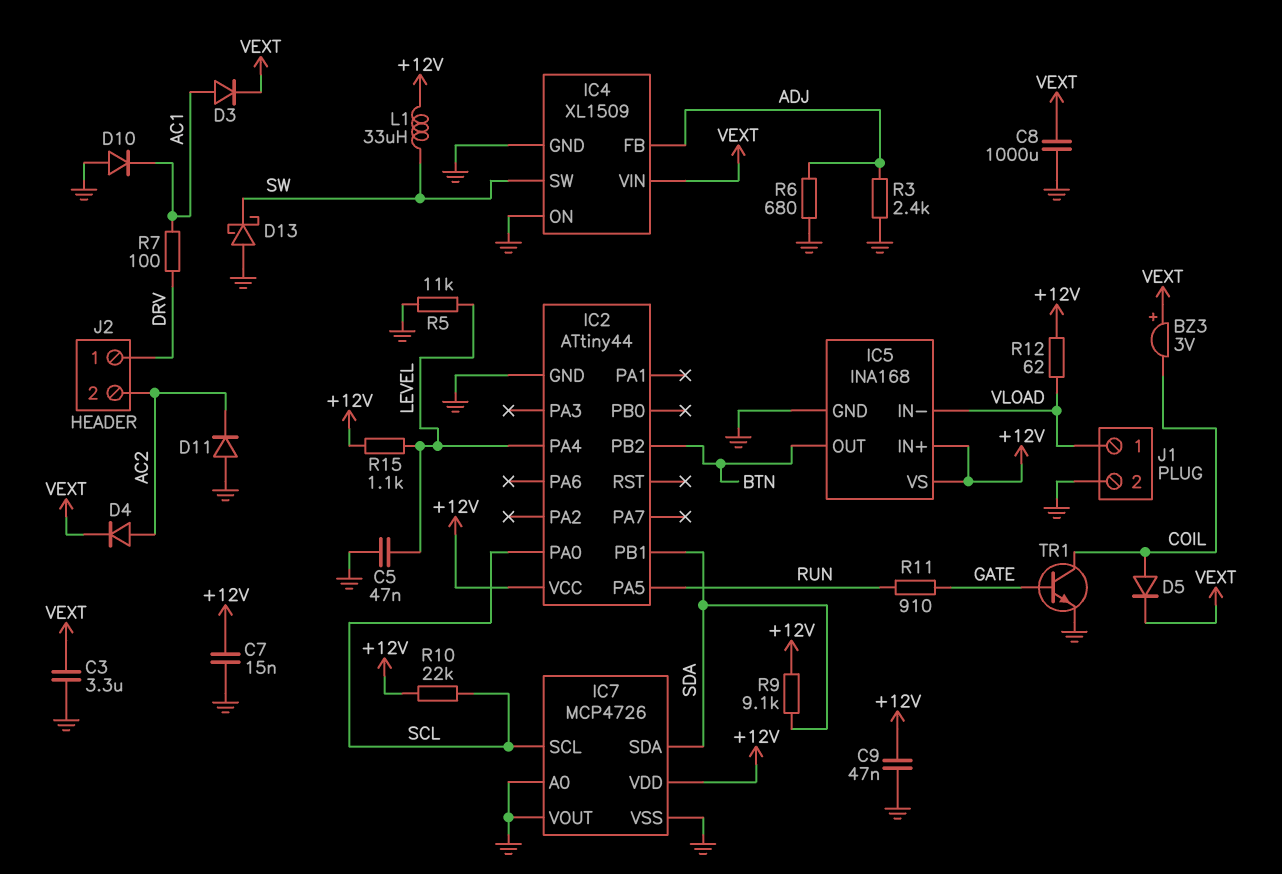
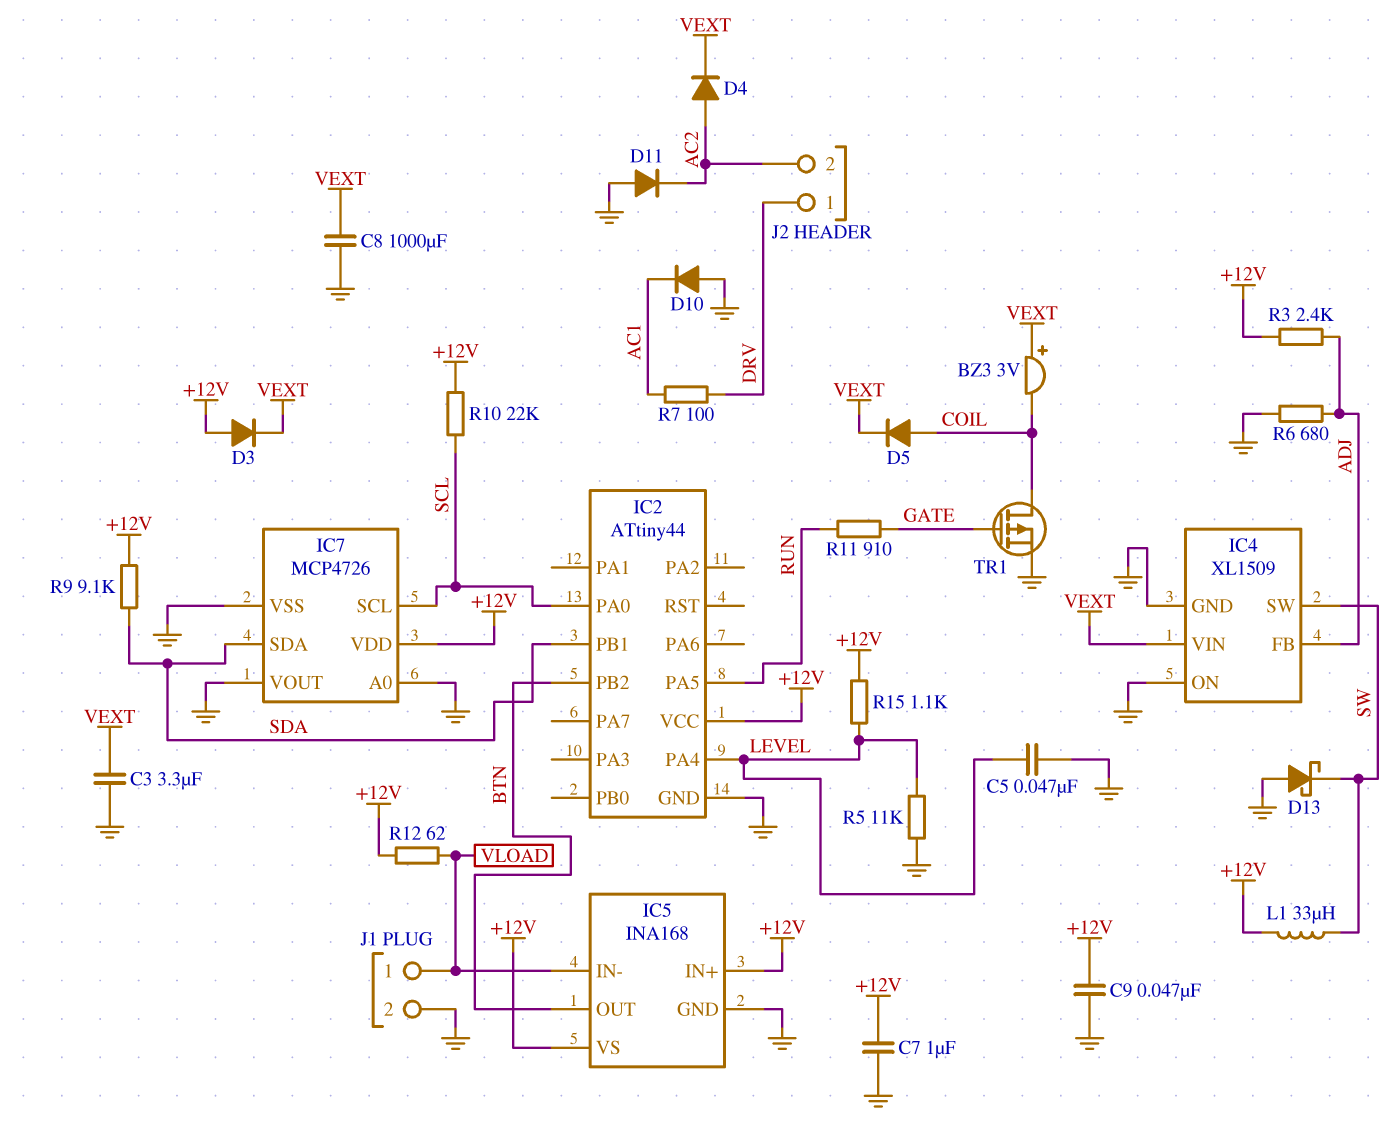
C7: 15nF (+12V, GND) -> 1uF (+12V, GND)
D3: diode (A AC1, K VEXT) -> diode (A +12V, K VEXT)
R3: 2.4k (ADJ, GND) -> 2.4k (+12V, ADJ)
TR1: NPN (B GATE, C COIL, E GND) -> PMOS (G GATE, D COIL, S GND)

